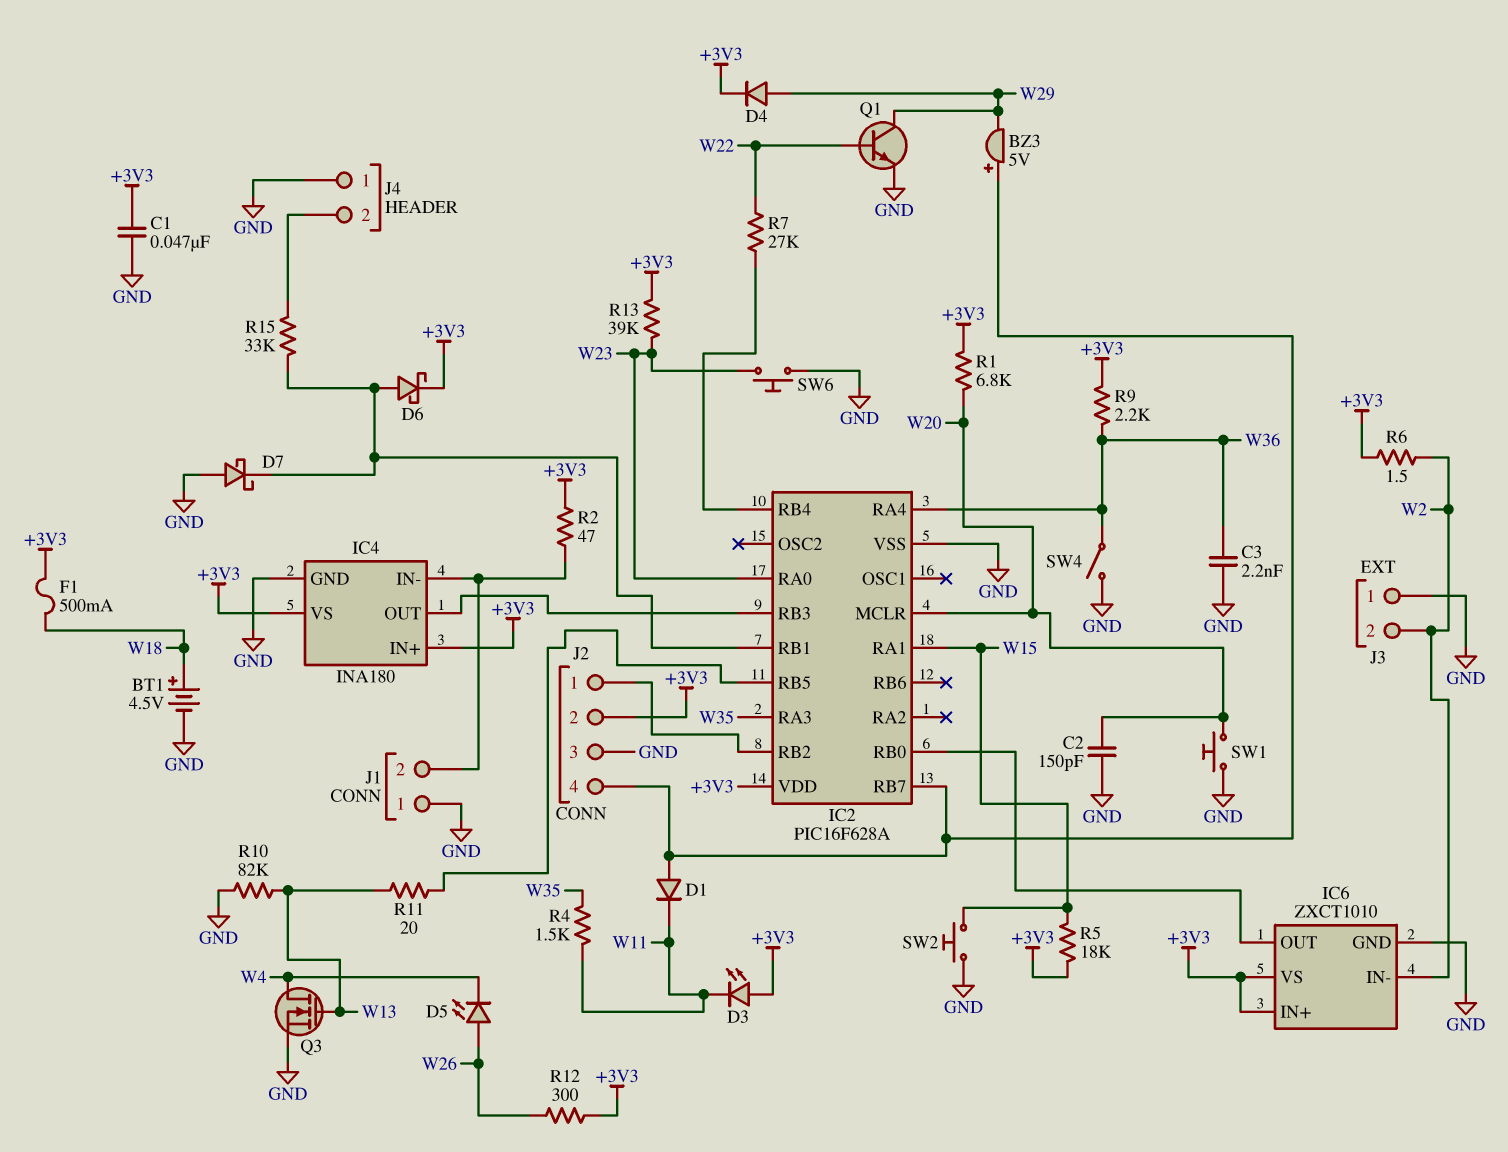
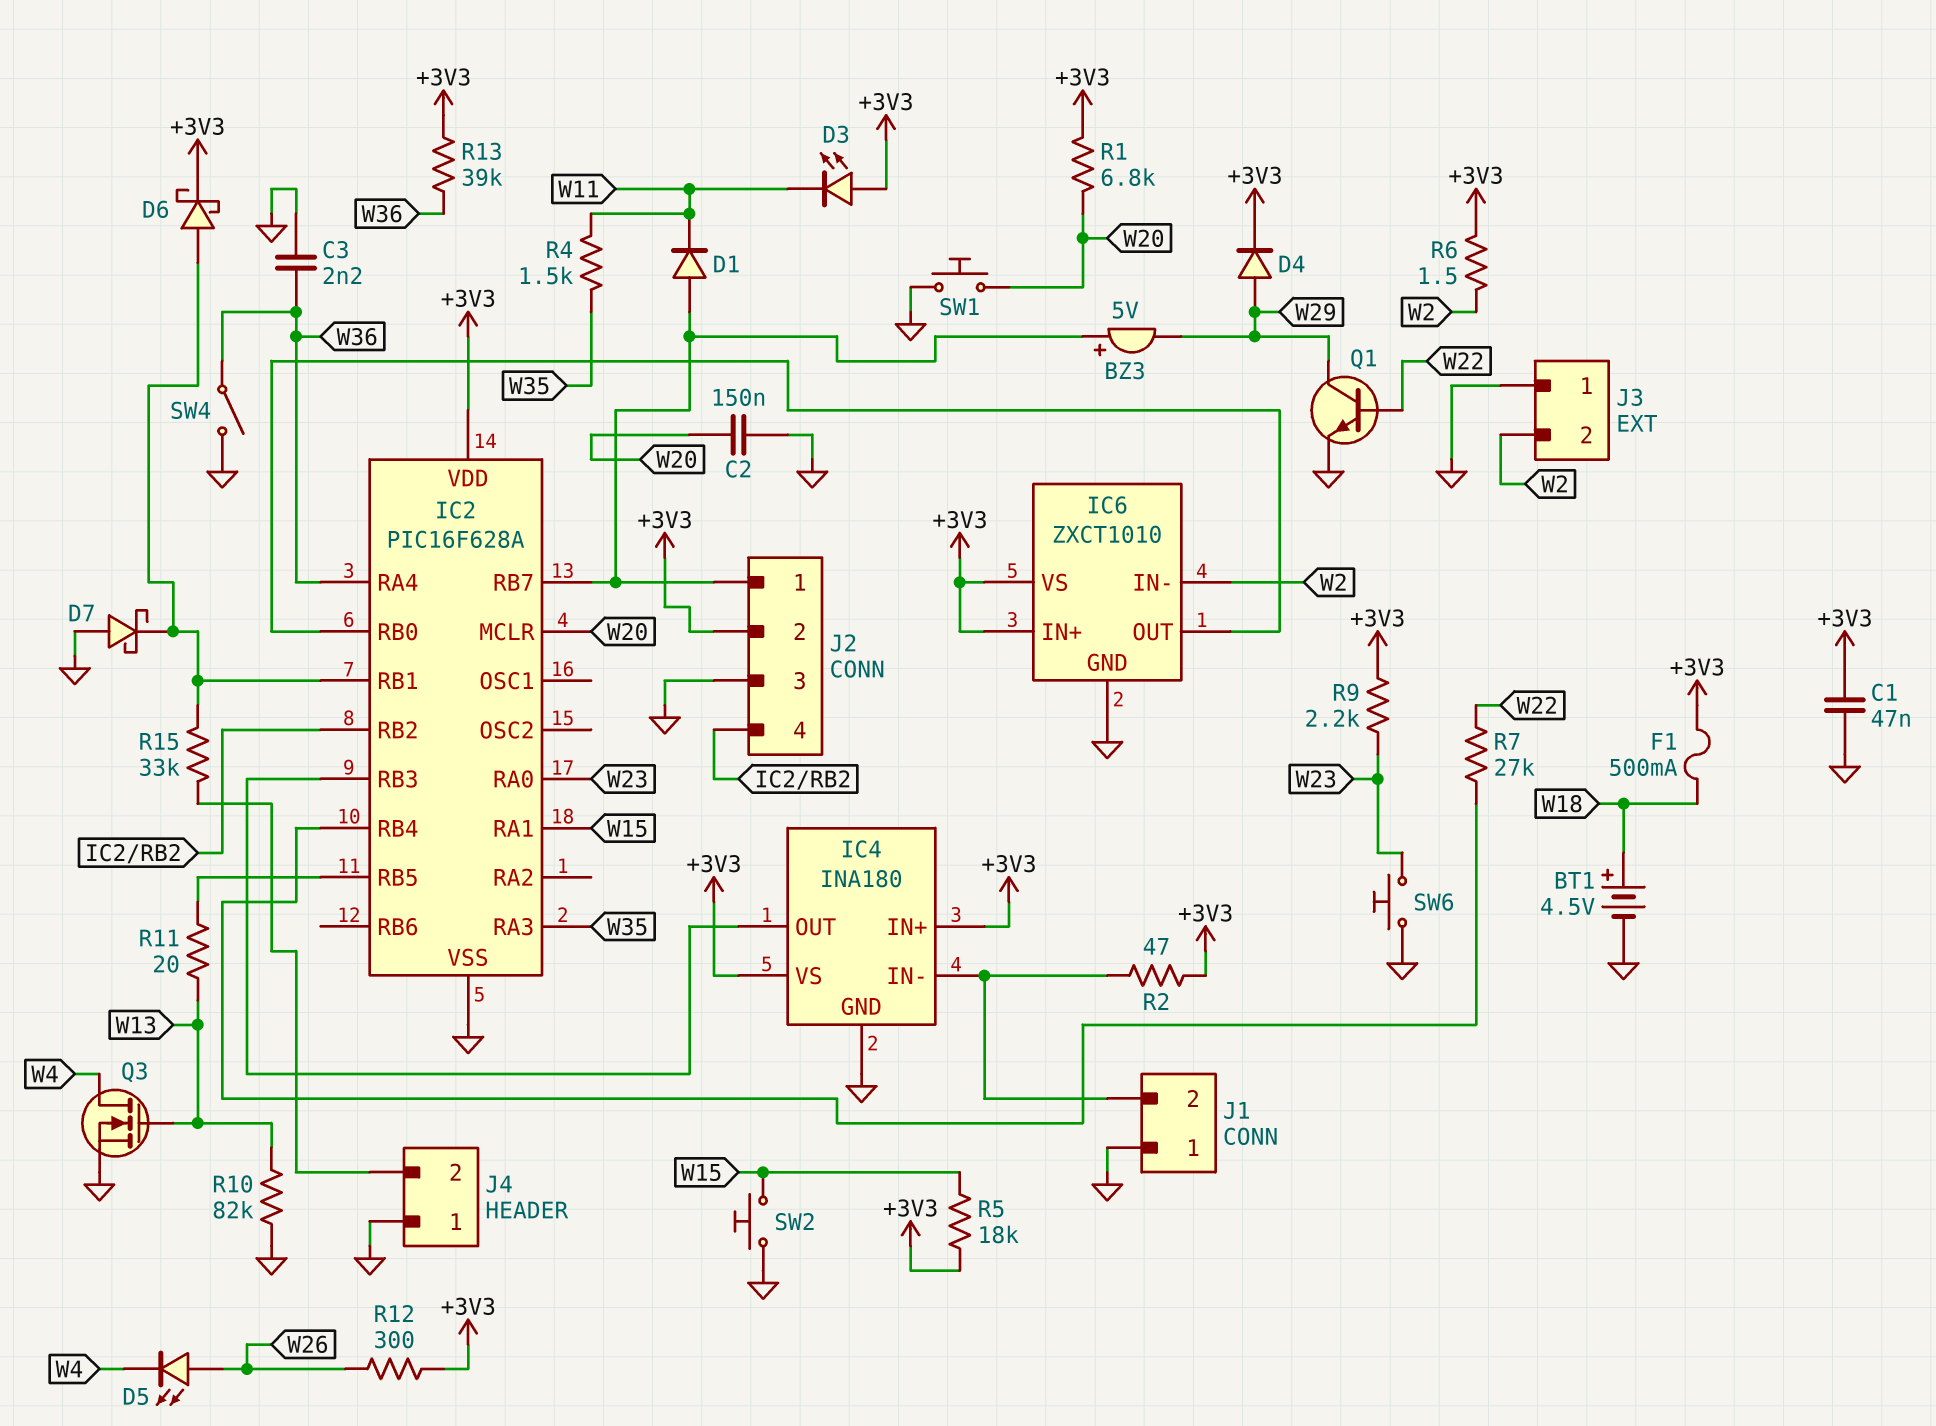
C2: 150pF (GND, W20) -> 150nF (GND, W20)
J2 pin 1: IC2/RB2 -> IC2/RB7
J2 pin 4: IC2/RB7 -> IC2/RB2
R9: 2.2k (+3V3, W36) -> 2.2k (+3V3, W23)
R13: 39k (+3V3, W23) -> 39k (+3V3, W36)

